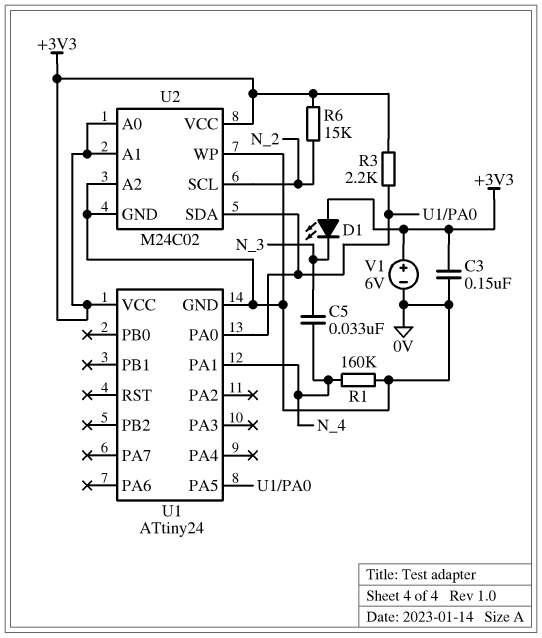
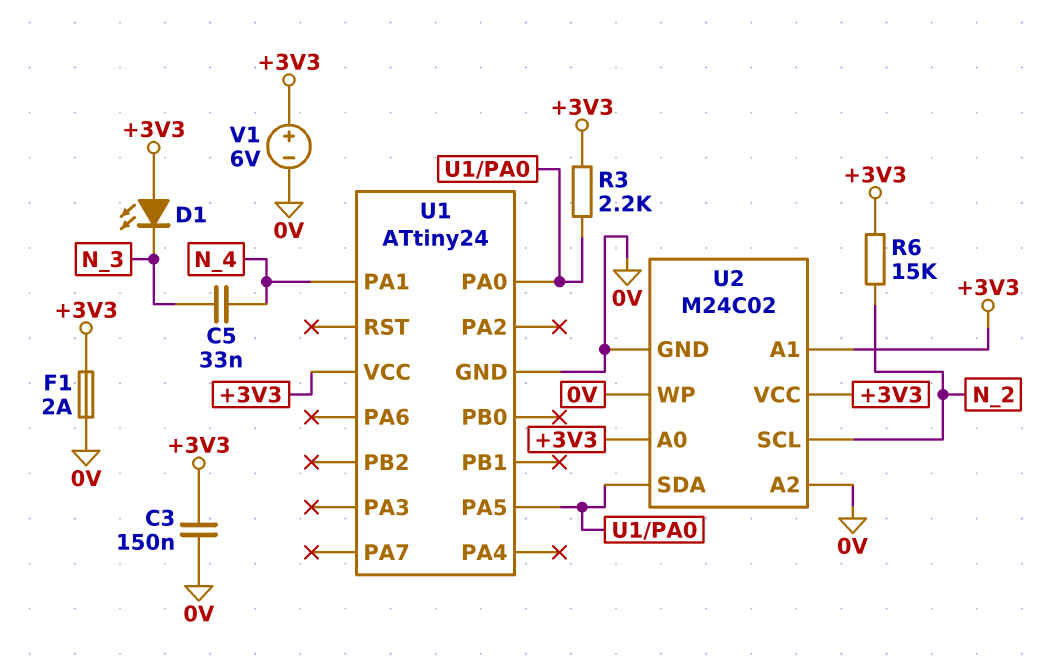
F1: none -> 2A (+3V3, 0V)
R1: 160k (0V, N_4) -> none

